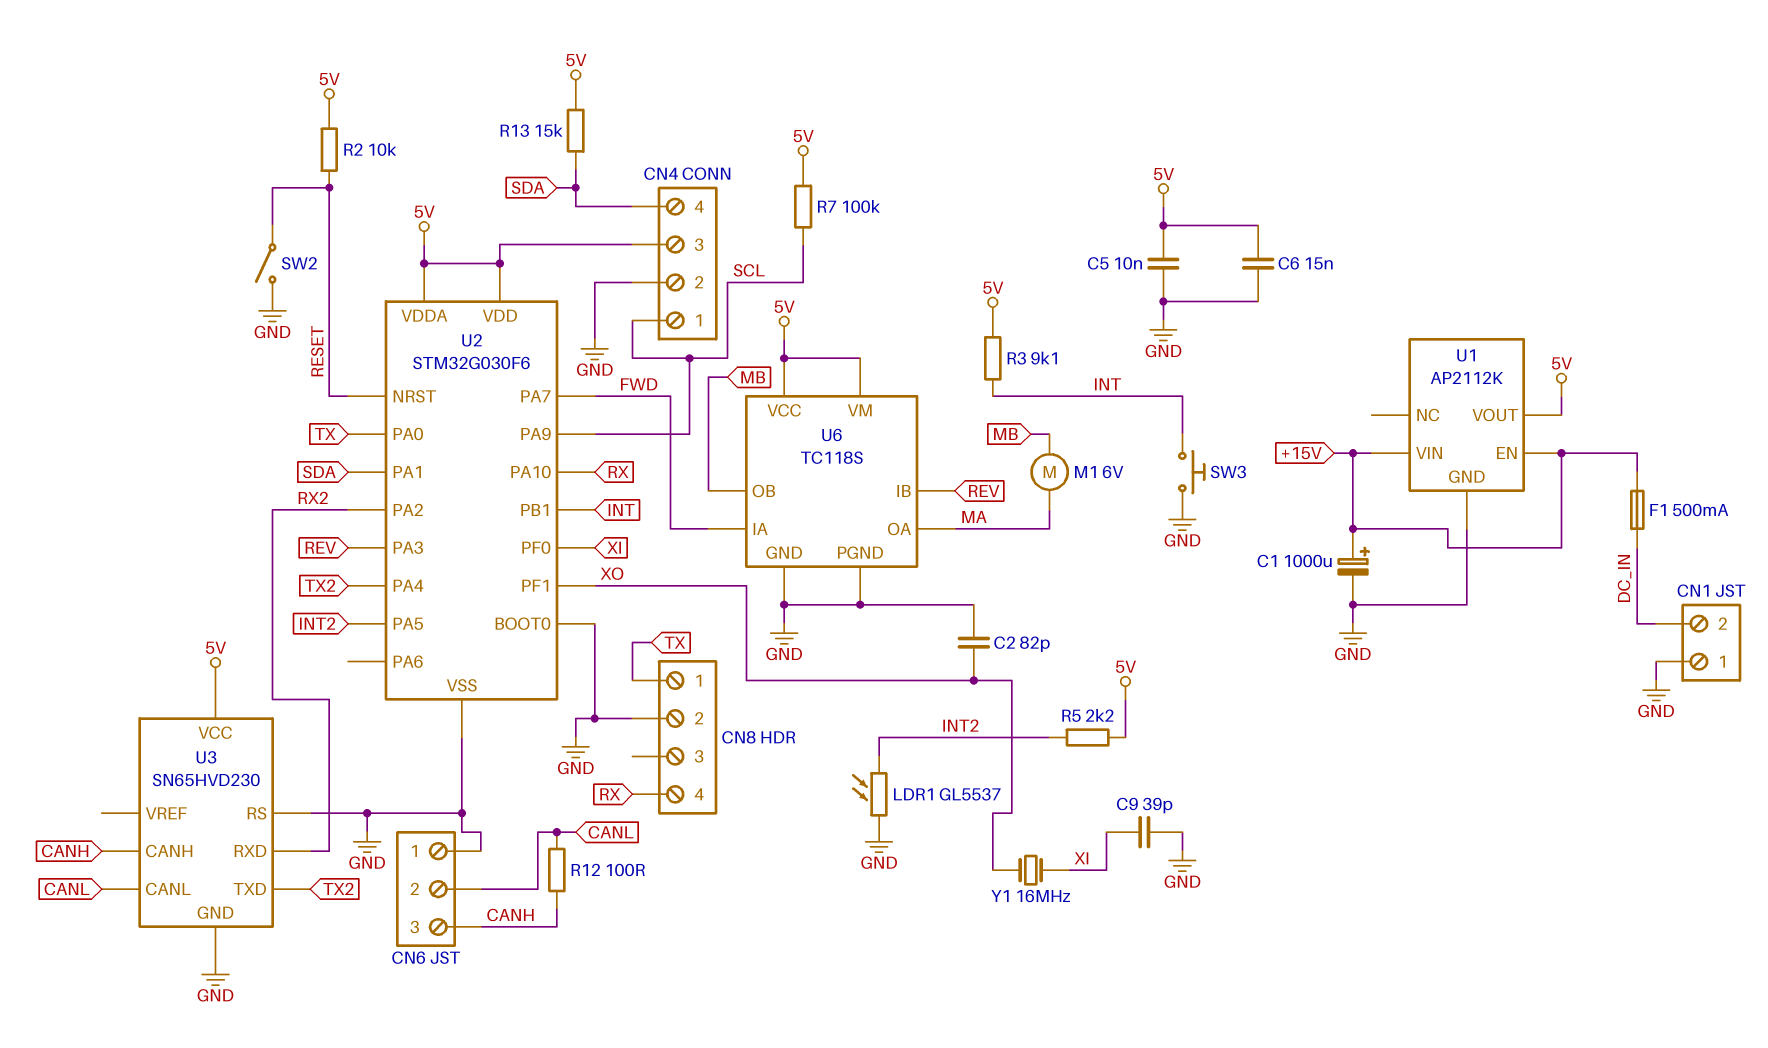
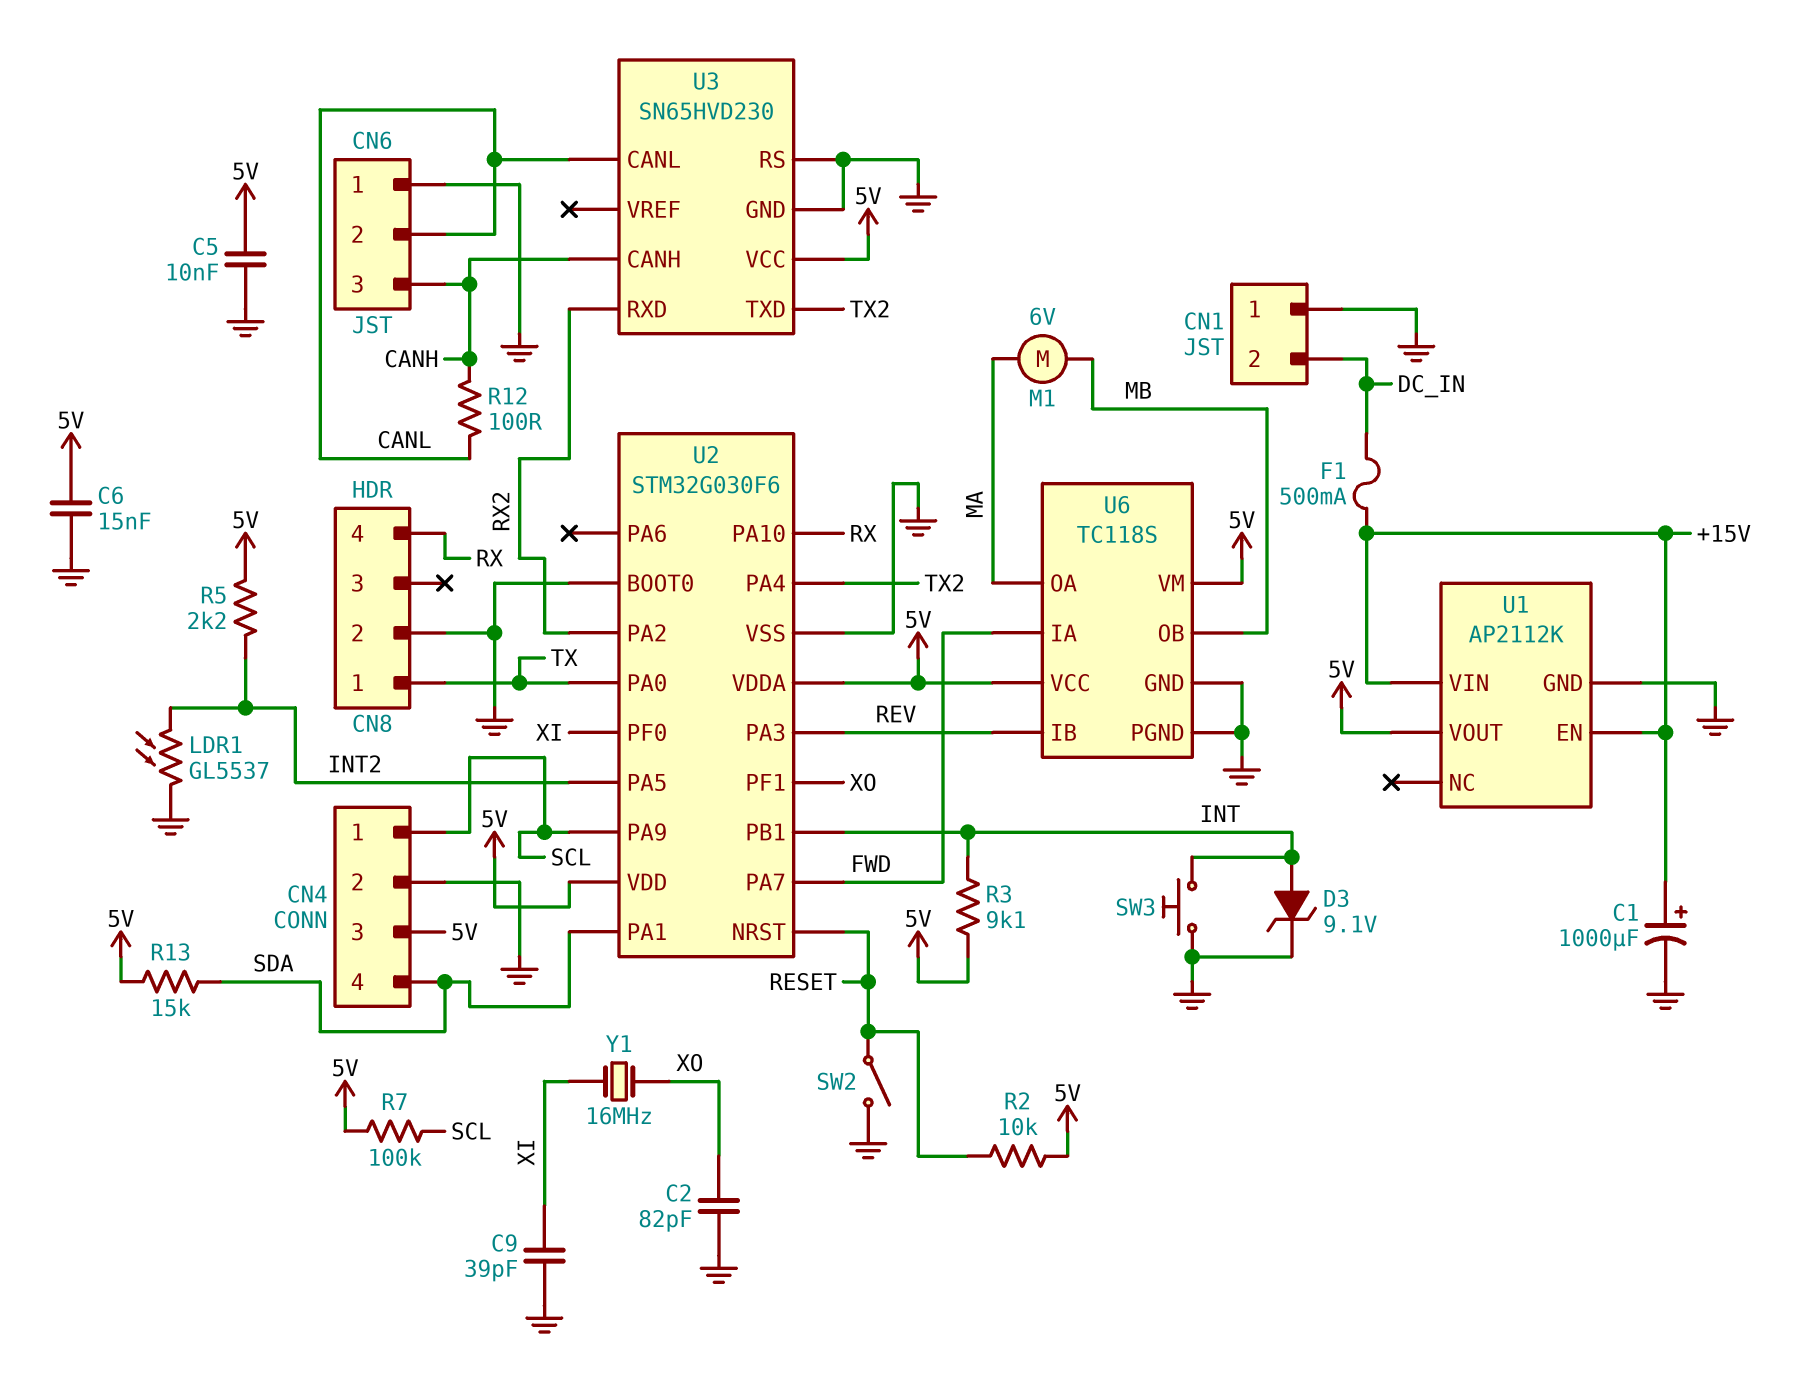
D3: none -> zener 9.1V (A INT, K GND)

